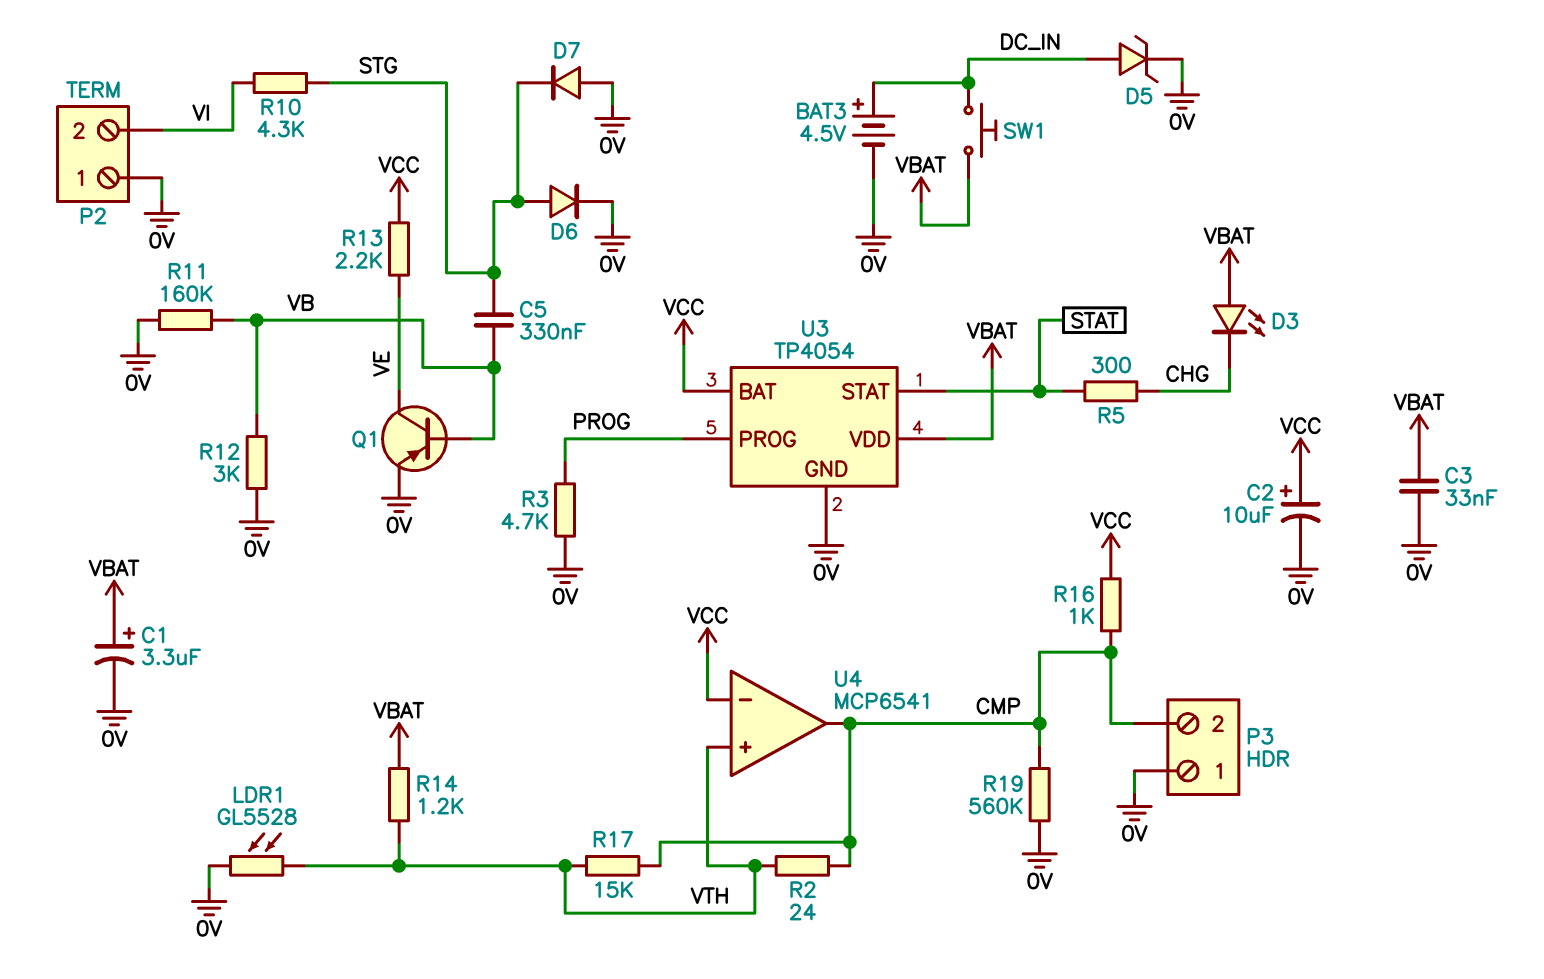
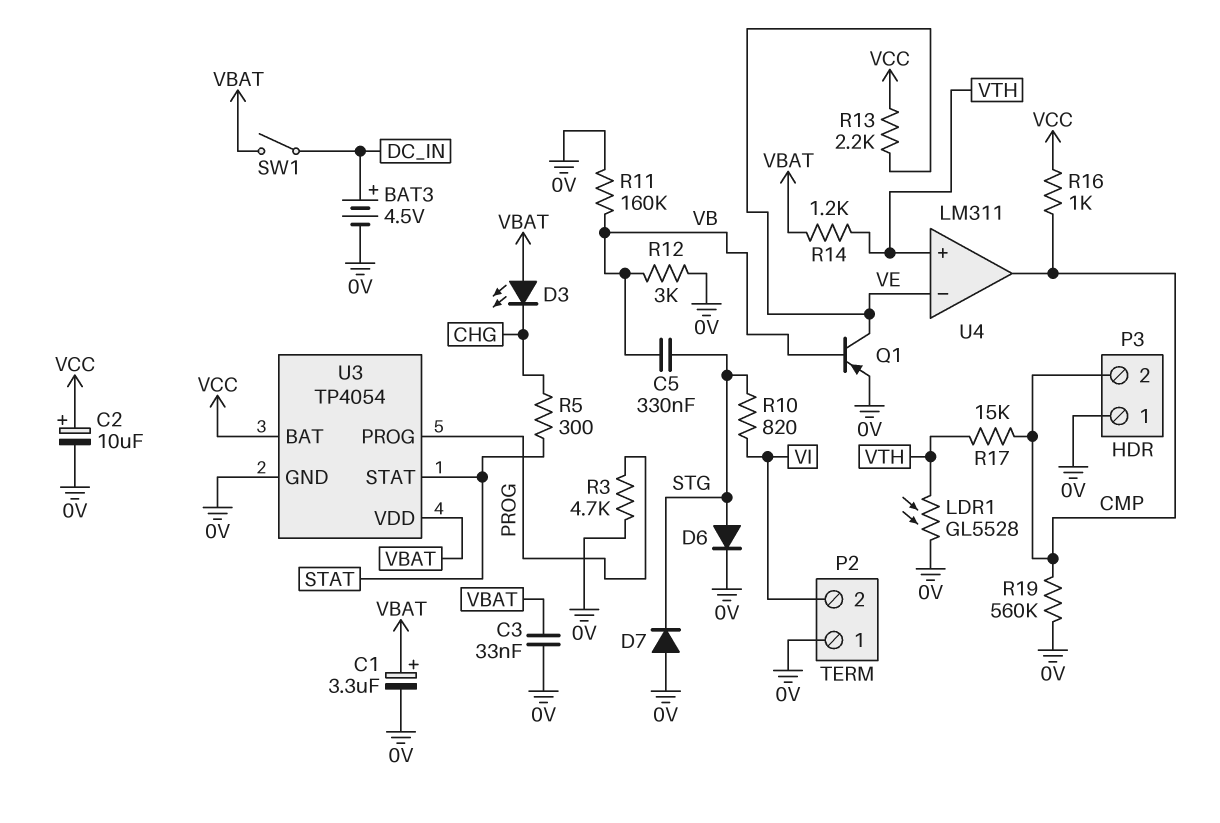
D5: zener (A DC_IN, K 0V) -> none
R2: 24 (CMP, VTH) -> none
R10: 4.3k (STG, VI) -> 820 (STG, VI)
SW1: button (DC_IN, VBAT) -> switch (DC_IN, VBAT)
U4: MCP6541 -> LM311
U4 pin in-: VCC -> VE

